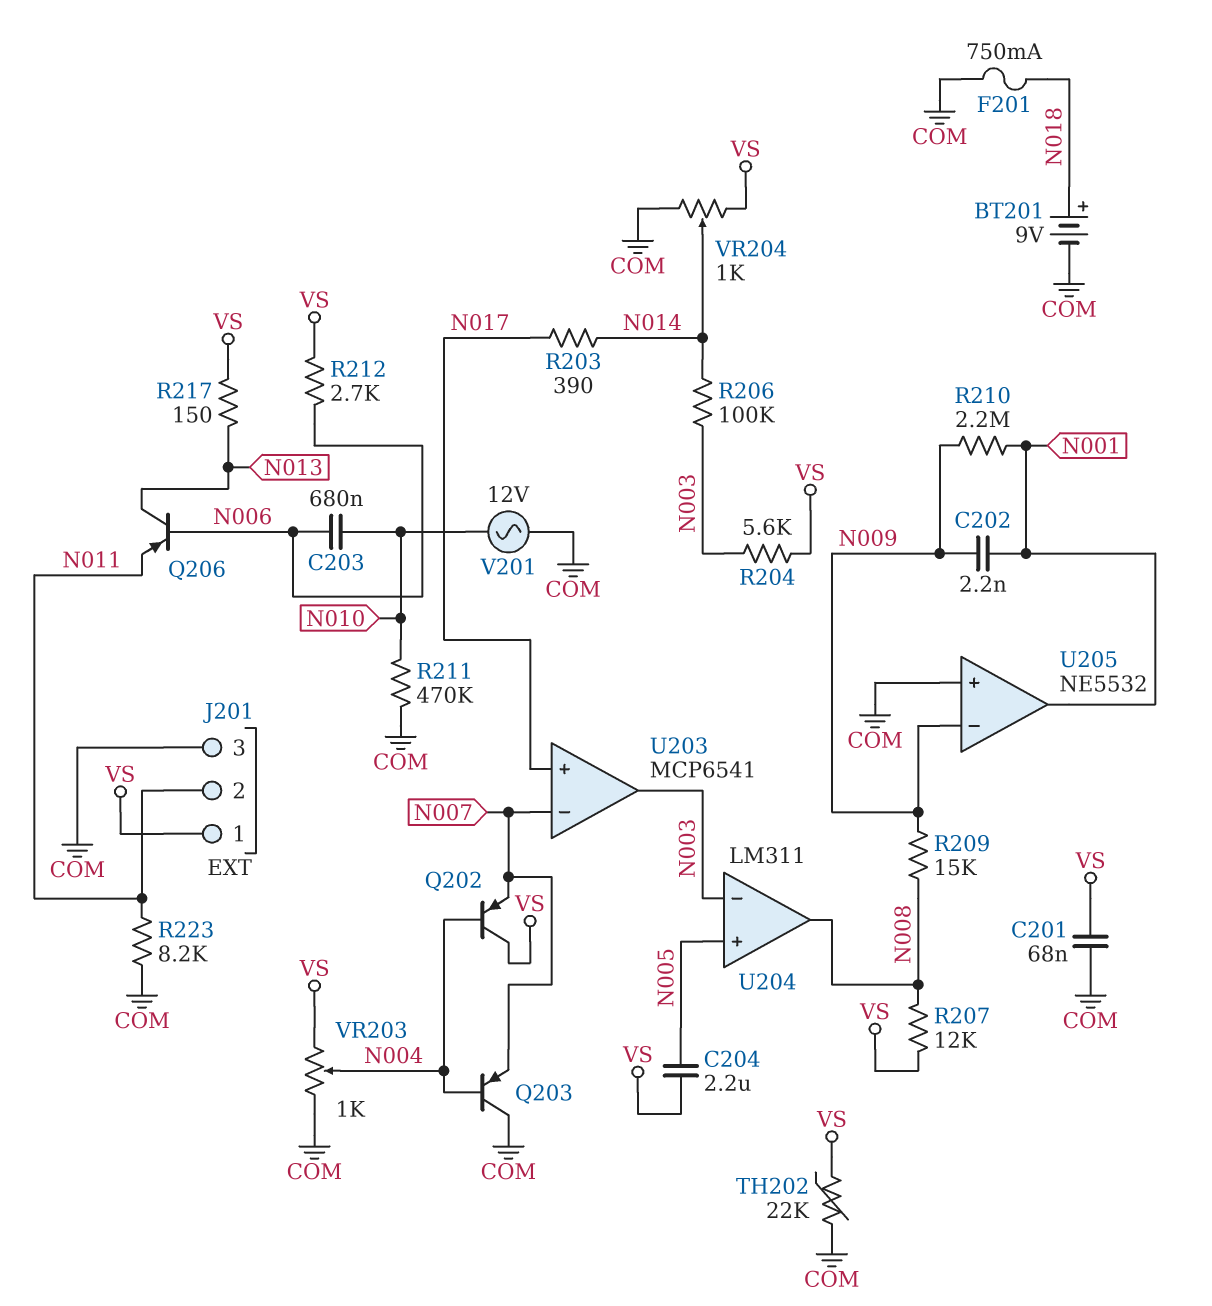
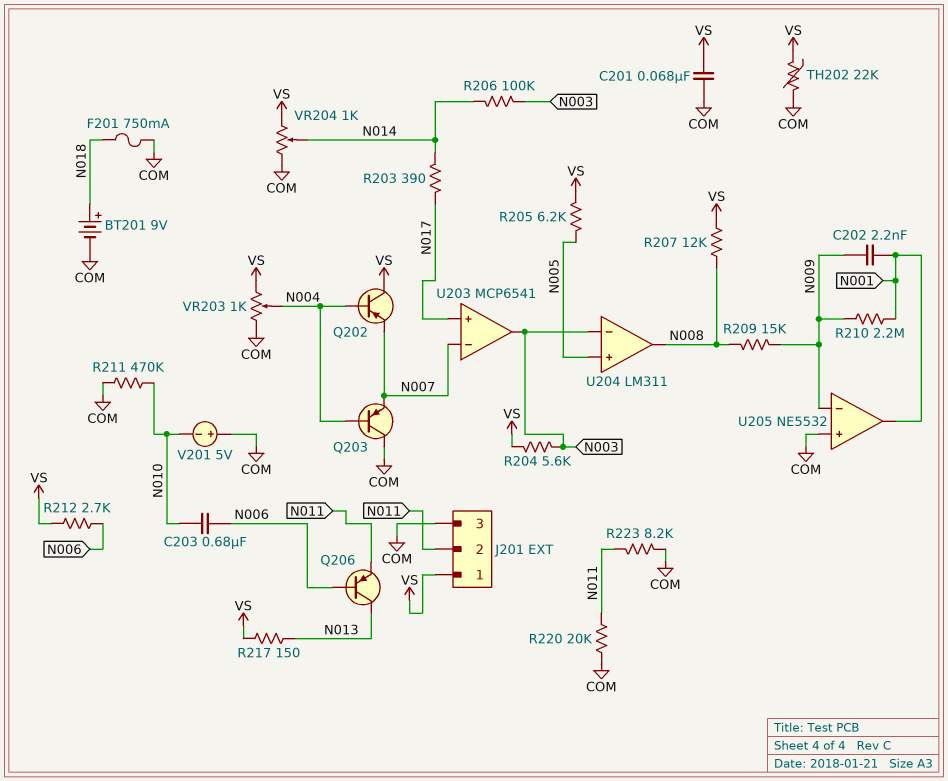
C204: 2.2uF (N005, VS) -> none
R205: none -> 6.2k (N005, VS)
R220: none -> 20k (COM, N011)
V201: AC 12V (COM, N010) -> 5V (plus COM, minus N010)

